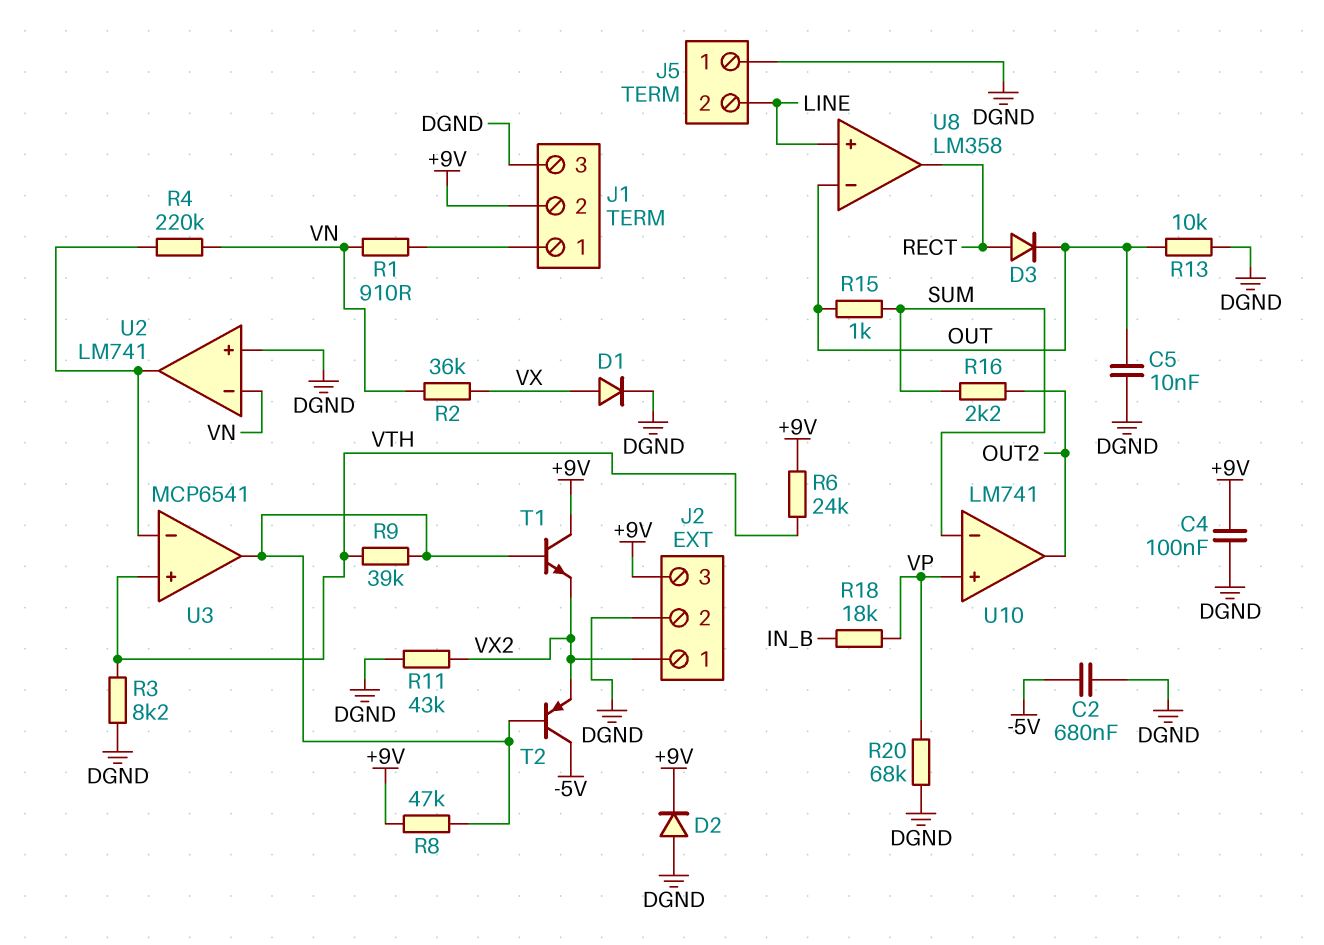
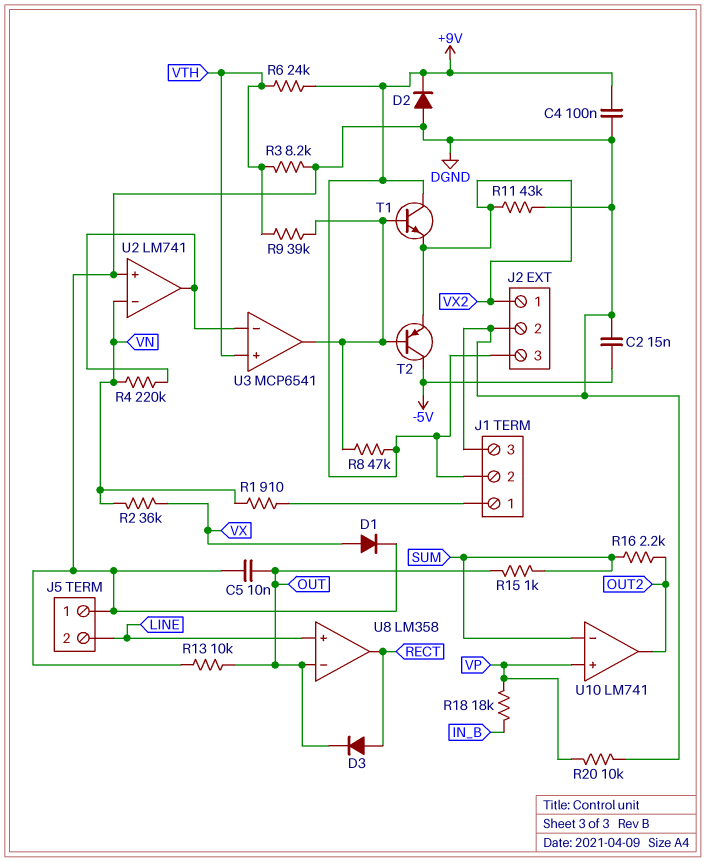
C2: 680nF (-5V, DGND) -> 15nF (-5V, DGND)
R20: 68k (DGND, VP) -> 10k (DGND, VP)

